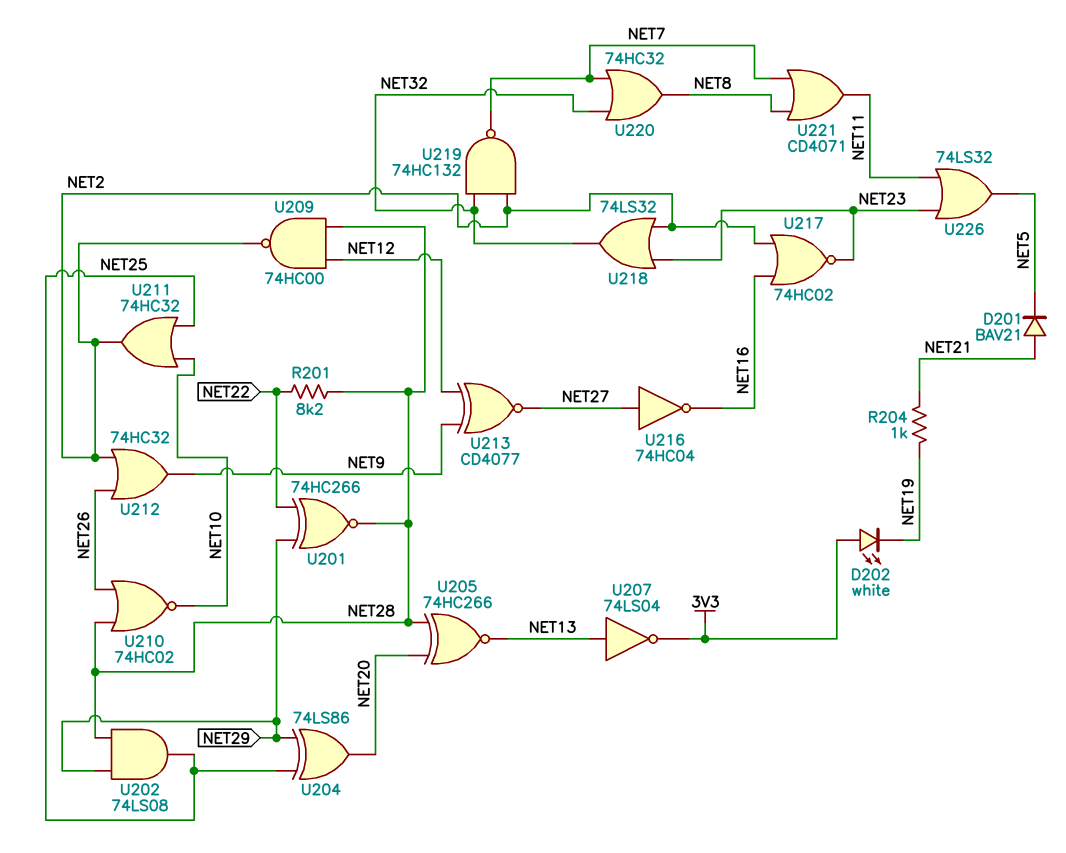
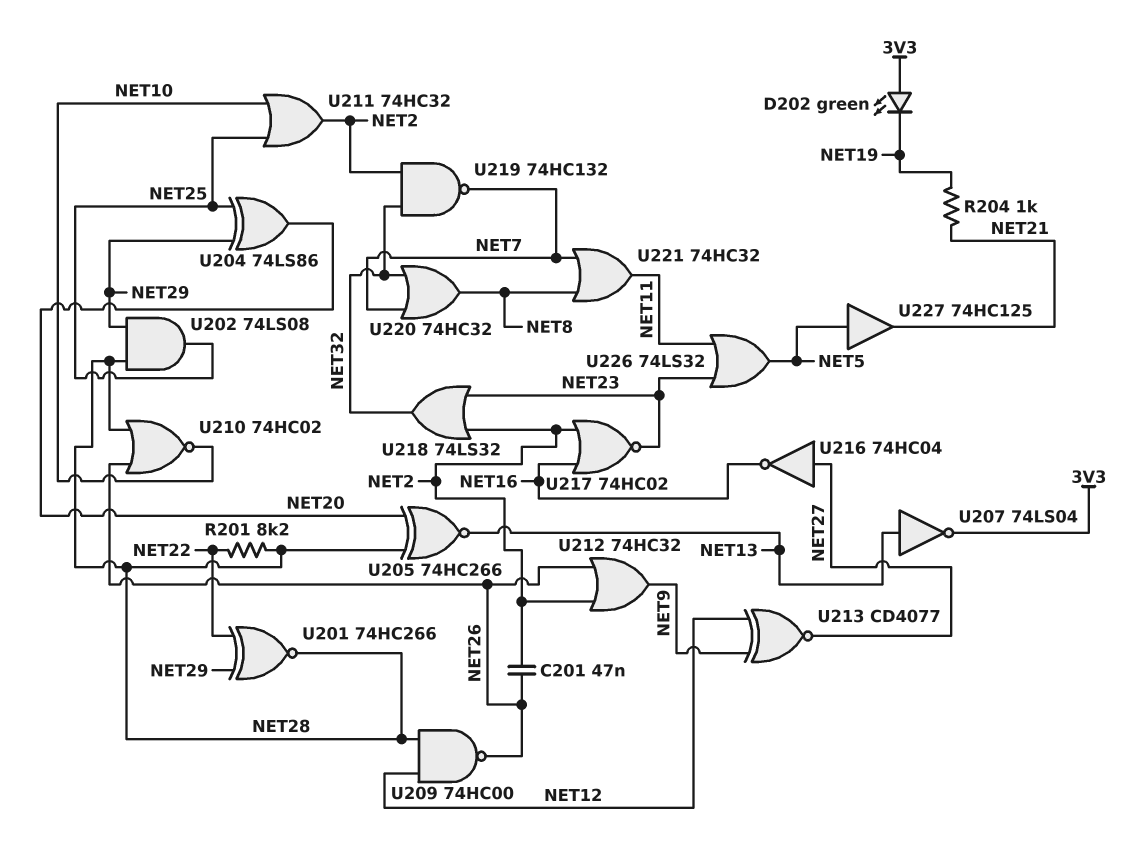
C201: none -> 47nF (NET2, NET26)
D201: diode BAV21 (A NET21, K NET5) -> none
D202: LED white (A 3V3, K NET19) -> LED green (A 3V3, K NET19)
U209: NAND 74HC00 (in NET12, in NET28, out NET2) -> NAND 74HC00 (in NET12, in NET28, out NET26)
U221: OR CD4071 (in NET7, in NET8, out NET11) -> OR 74HC32 (in NET7, in NET8, out NET11)
U227: none -> buffer 74HC125 (in NET5, out NET21)

